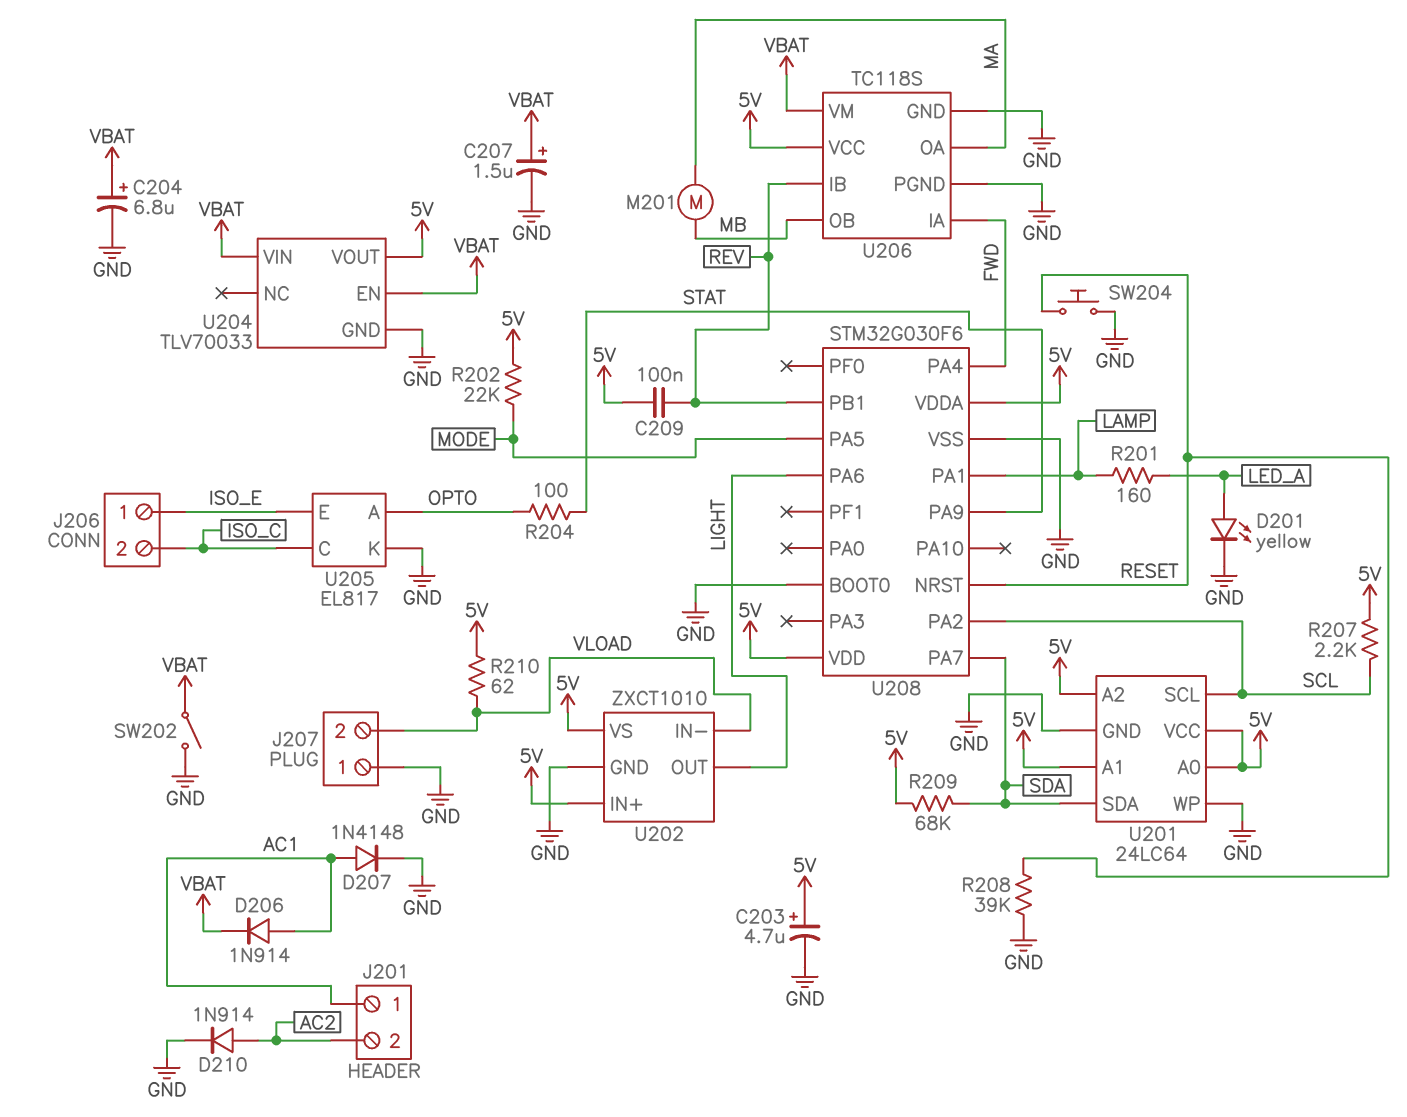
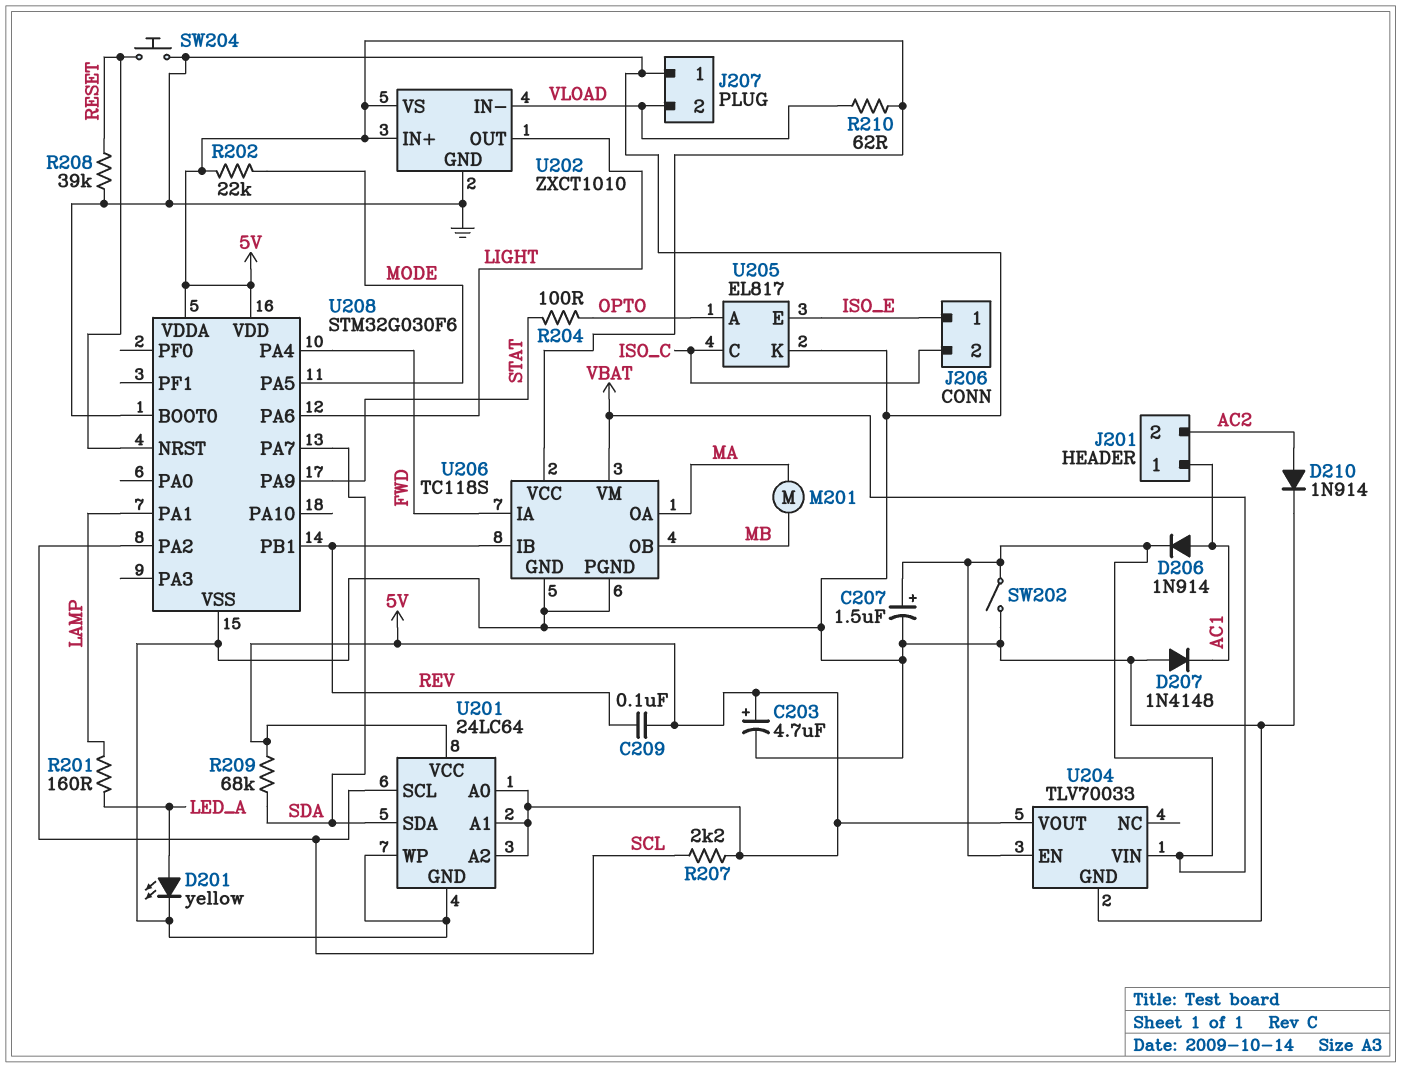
C204: 6.8uF (plus VBAT, minus GND) -> none
D207: diode 1N4148 (A AC1, K GND) -> diode 1N4148 (A GND, K AC1)

